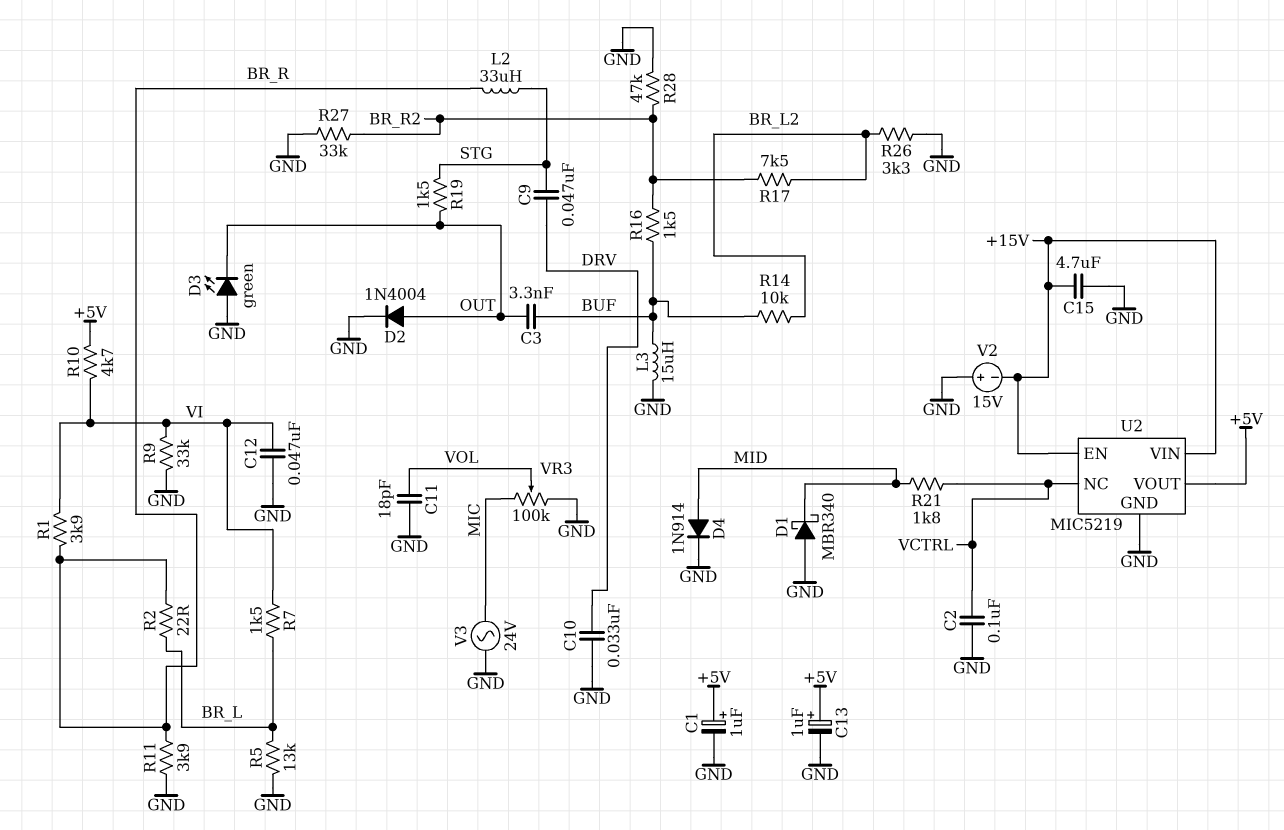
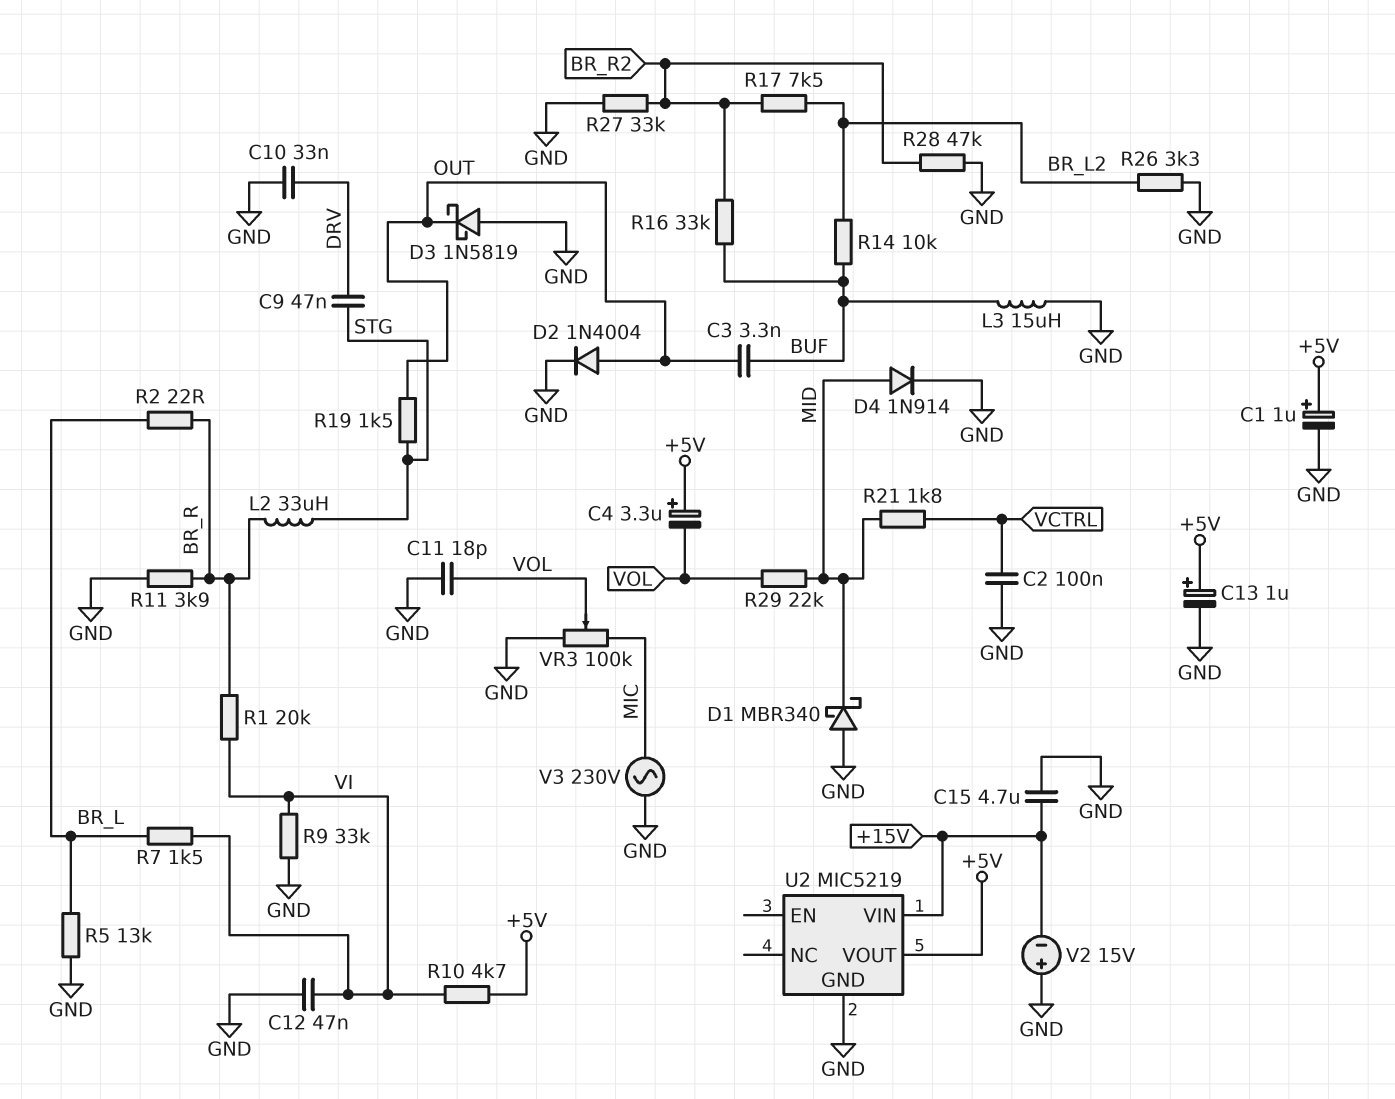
C4: none -> 3.3uF (plus +5V, minus VOL)
D3: LED green (A GND, K OUT) -> schottky 1N5819 (A GND, K OUT)
R1: 3.9k (BR_R, VI) -> 20k (BR_R, VI)
R16: 1.5k (BR_R2, BUF) -> 33k (BR_R2, BUF)
R29: none -> 22k (MID, VOL)
U2 pin EN: +15V -> none
U2 pin NC: VCTRL -> none
V3: AC 24V (GND, MIC) -> AC 230V (GND, MIC)

